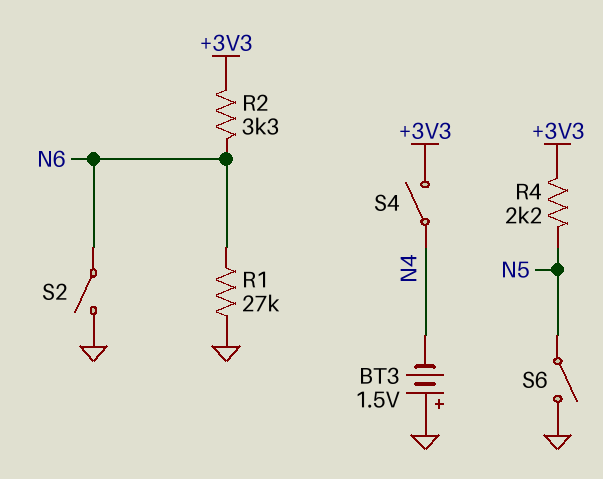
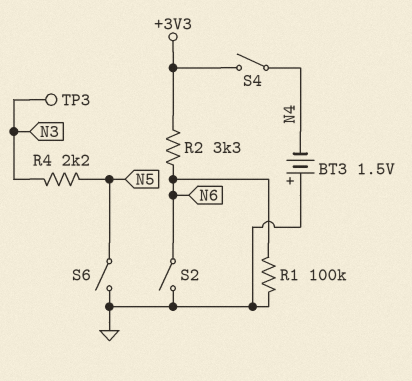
R1: 27k (GND, N6) -> 100k (GND, N6)
R4: 2.2k (+3V3, N5) -> 2.2k (N3, N5)
TP3: none -> test point (N3)

